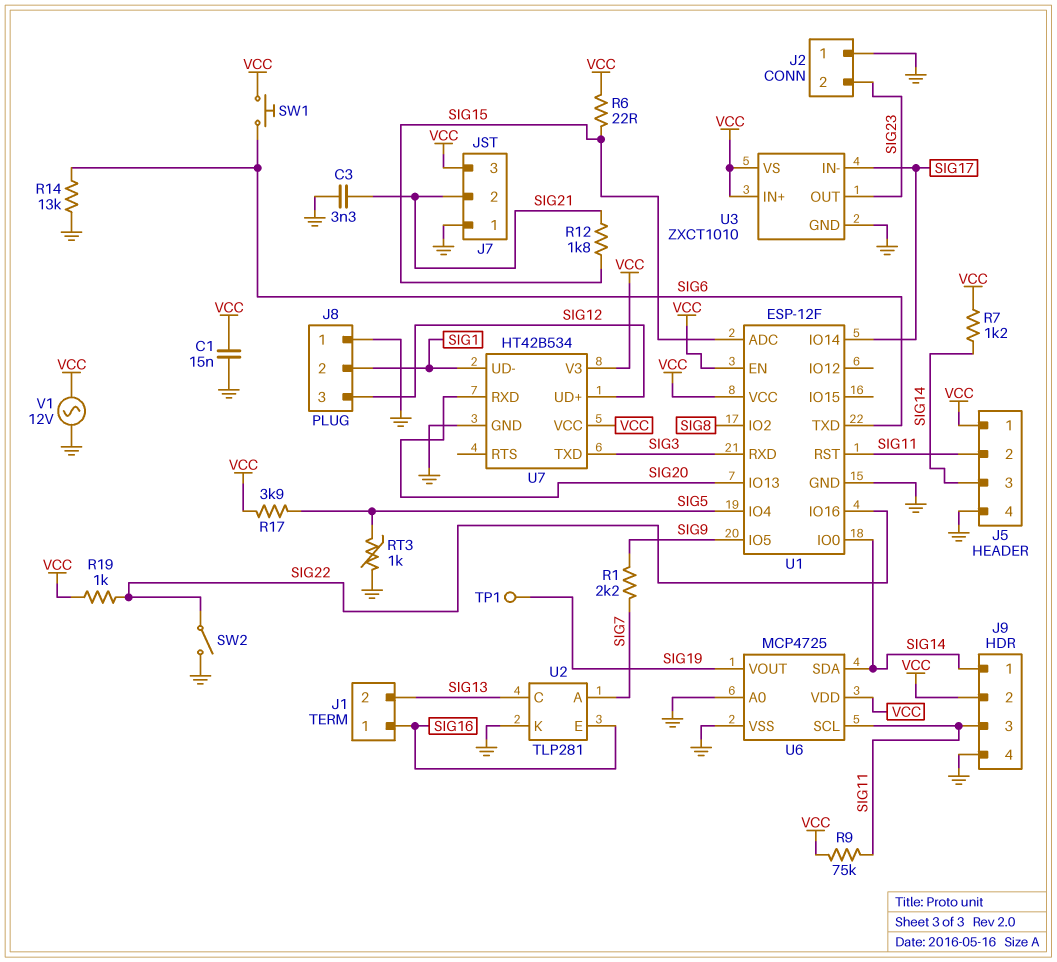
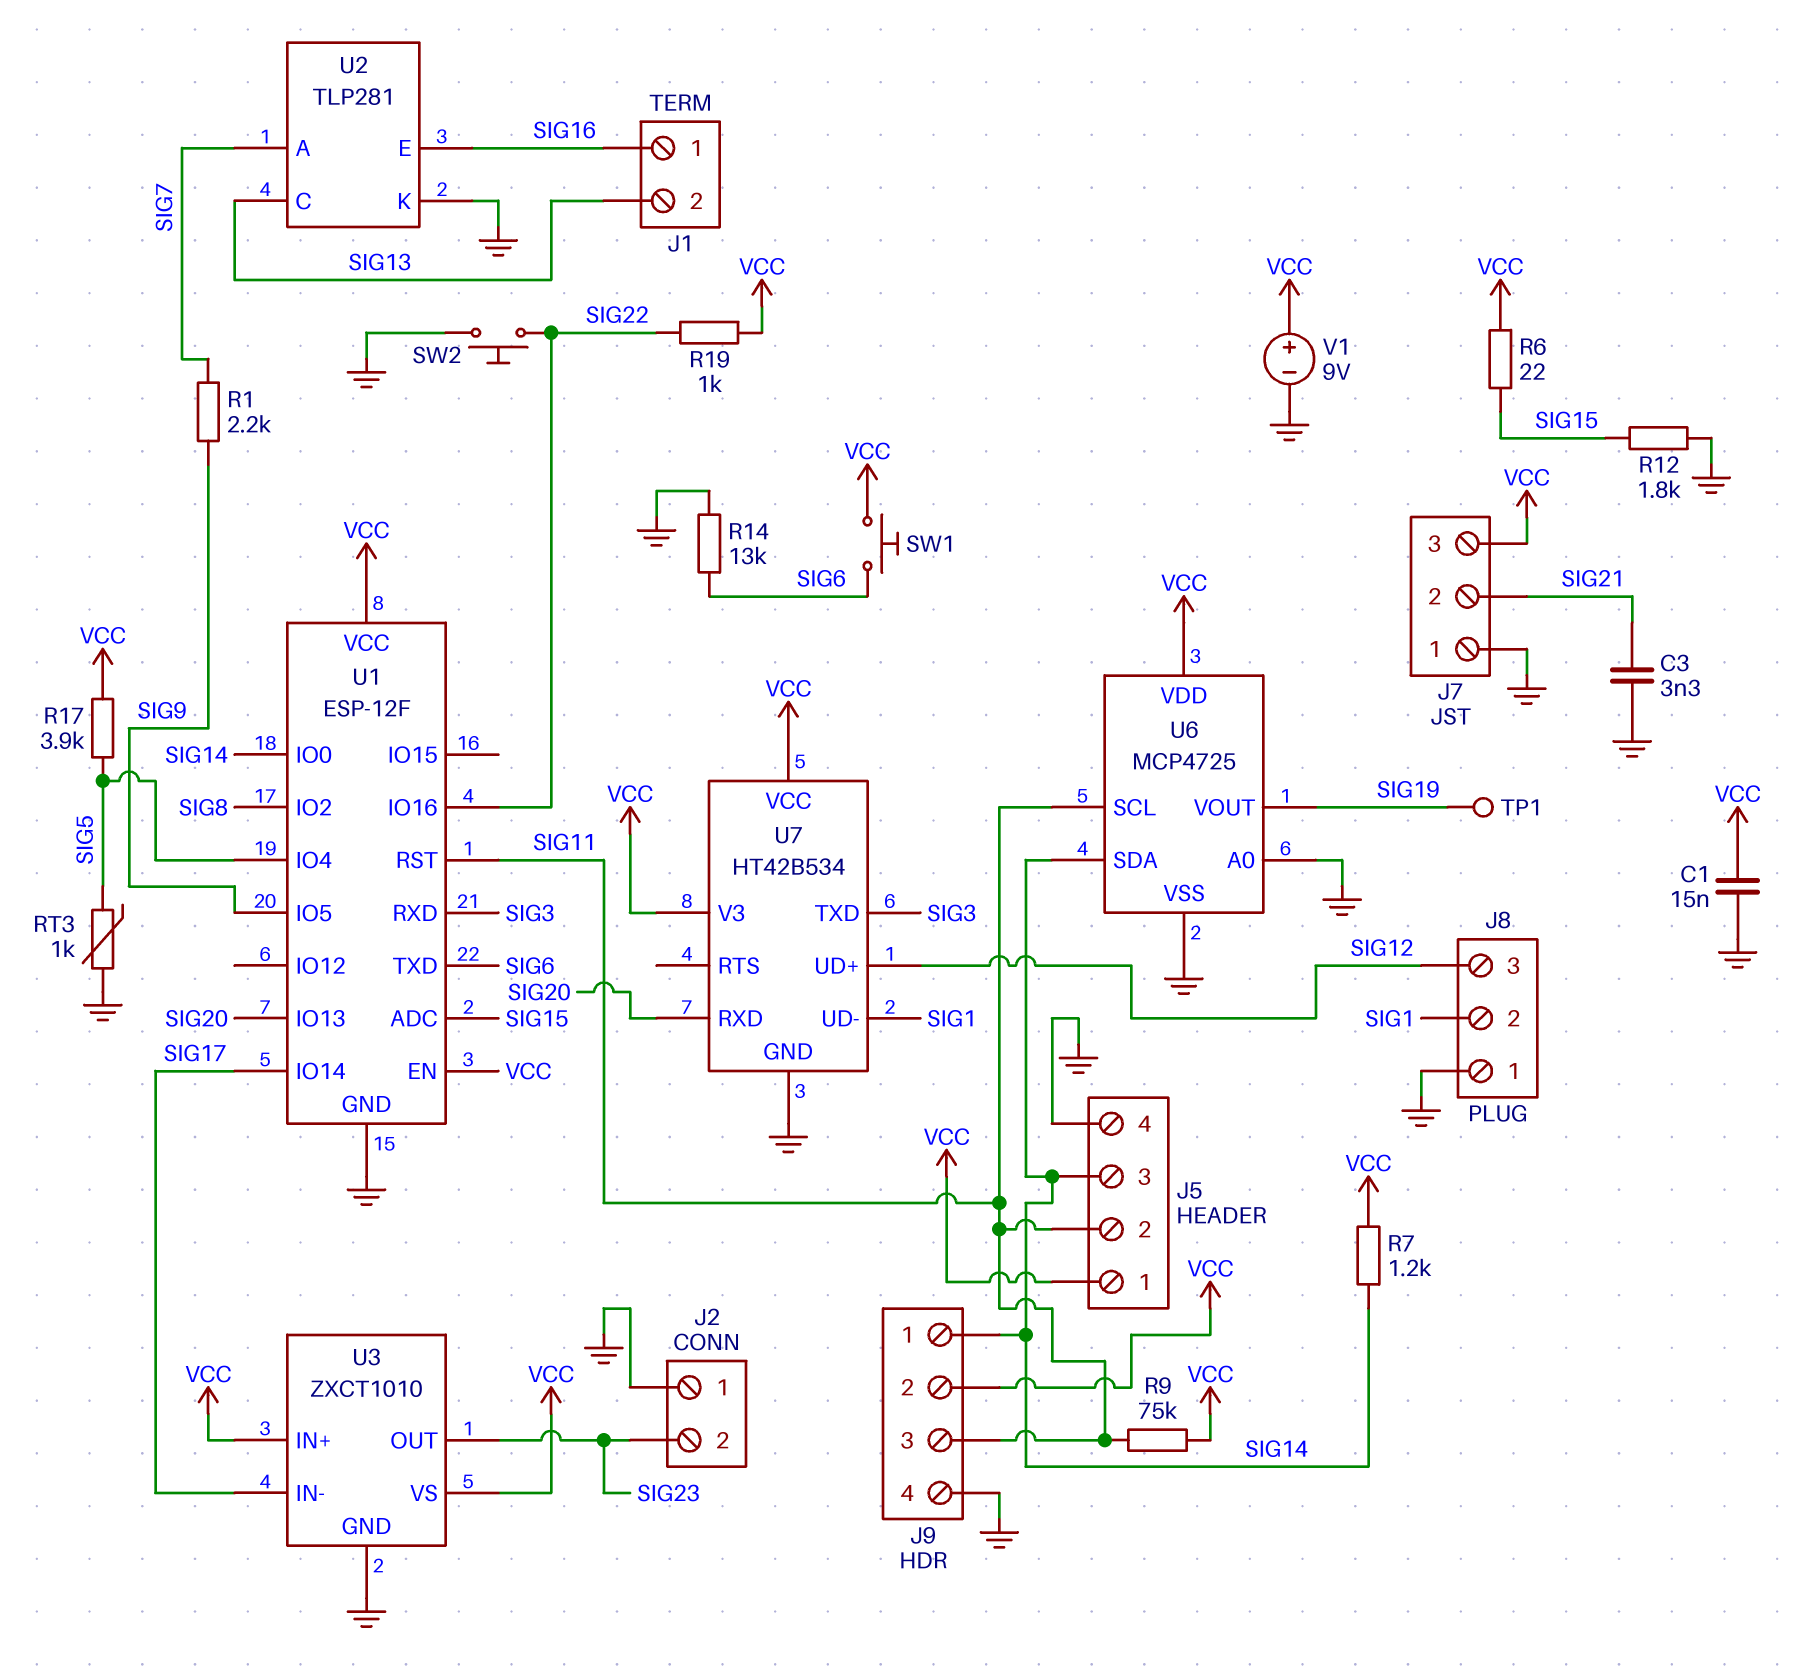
R12: 1.8k (SIG15, SIG21) -> 1.8k (GND, SIG15)
SW2: switch (GND, SIG22) -> button (GND, SIG22)
V1: AC 12V (GND, VCC) -> 9V (plus VCC, minus GND)

